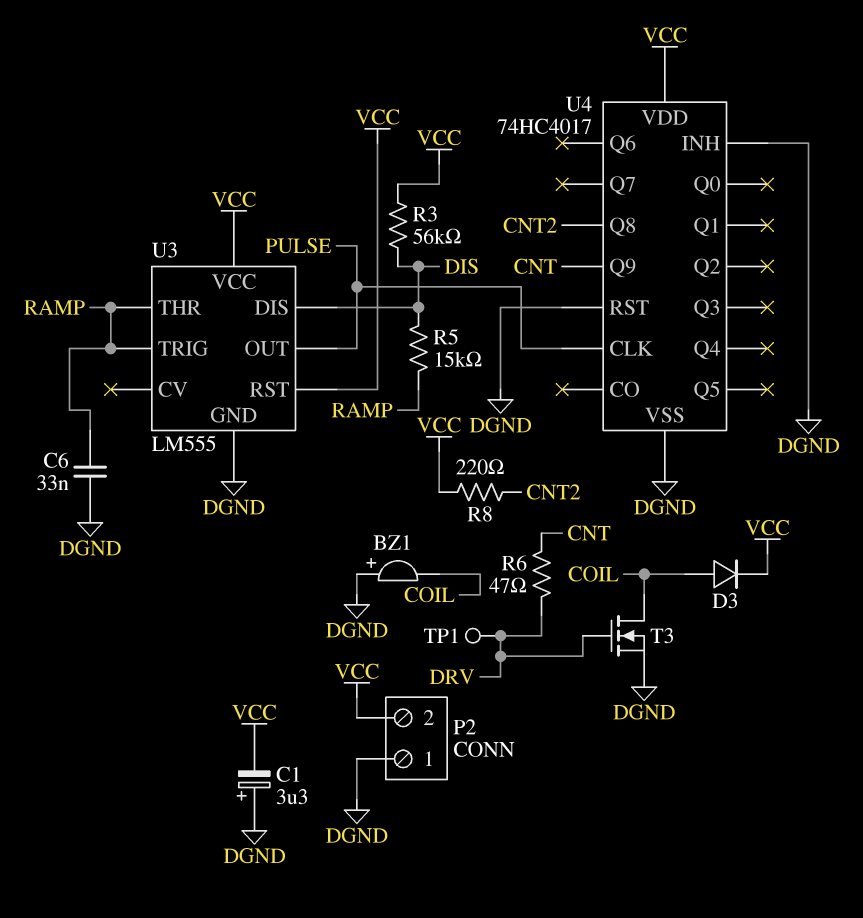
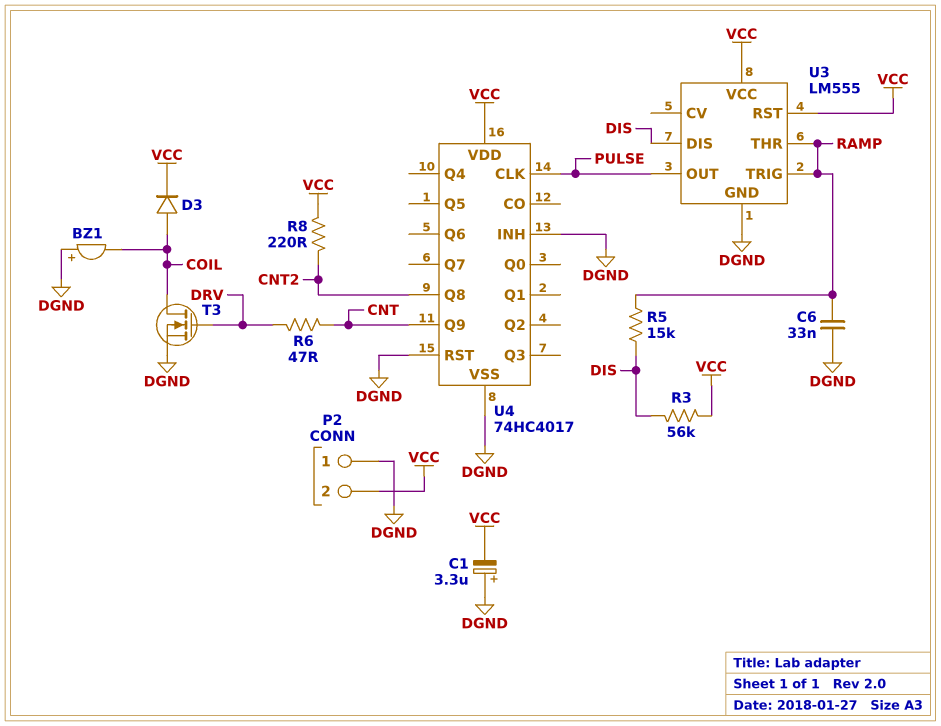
TP1: test point (DRV) -> none

